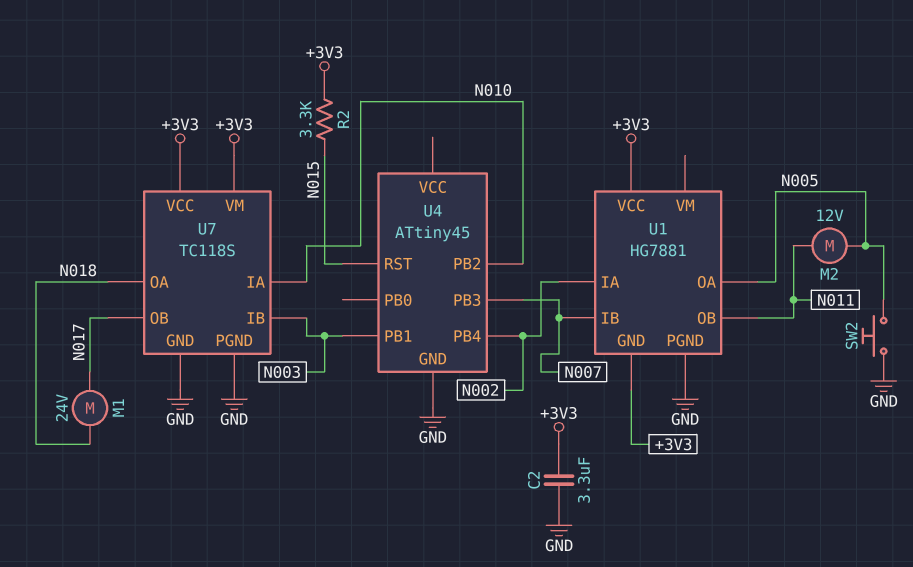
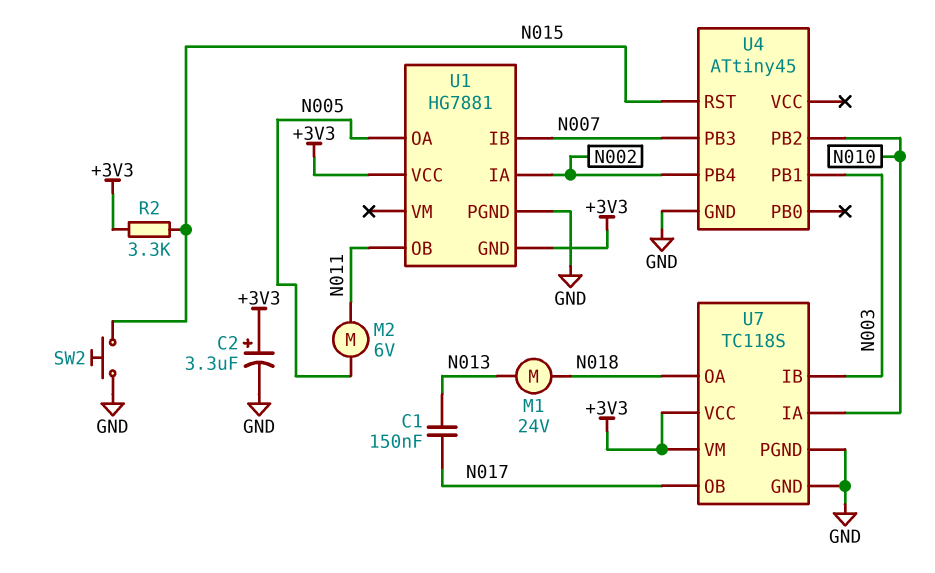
C1: none -> 150nF (N013, N017)
C2: 3.3uF (+3V3, GND) -> 3.3uF (plus +3V3, minus GND)
M1: motor 24V (N017, N018) -> motor 24V (N013, N018)
M2: motor 12V (N005, N011) -> motor 6V (N005, N011)
SW2: button (GND, N005) -> button (GND, N015)

